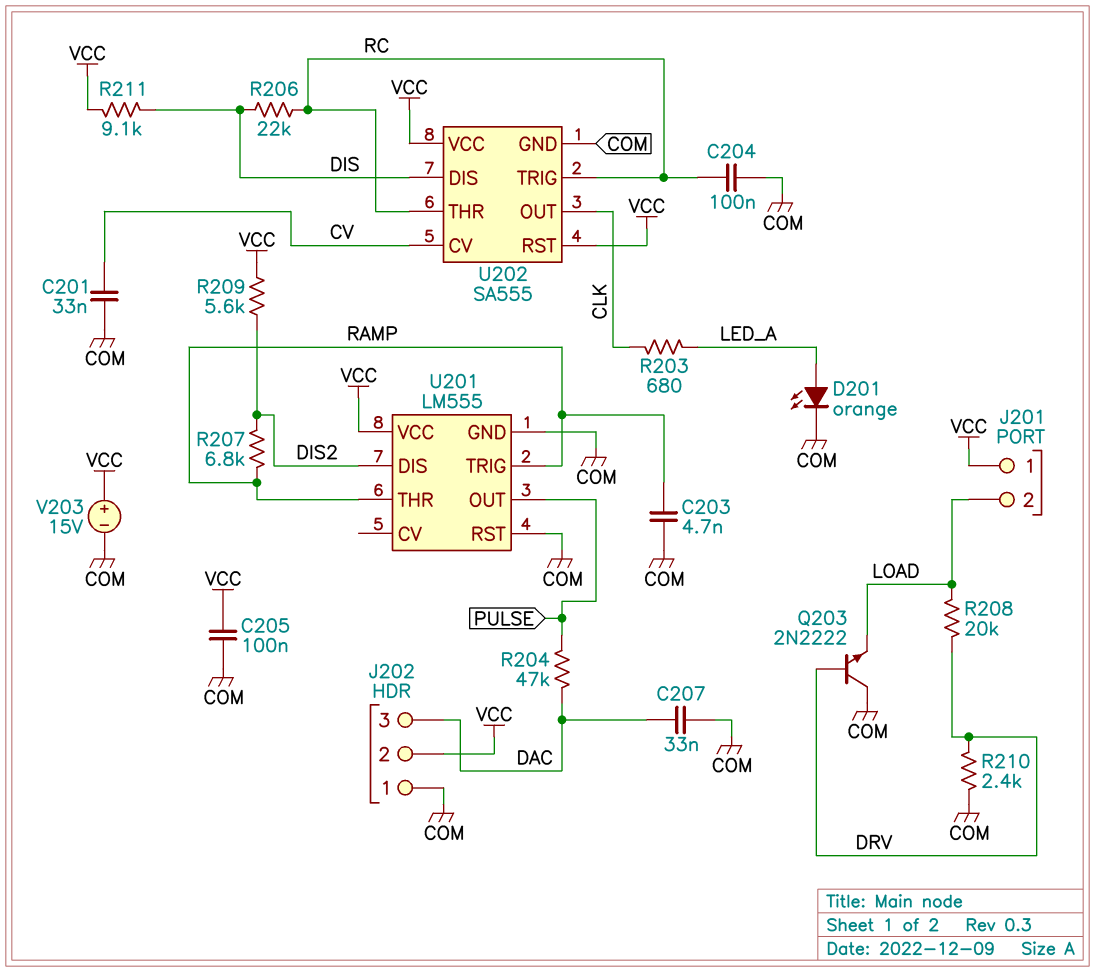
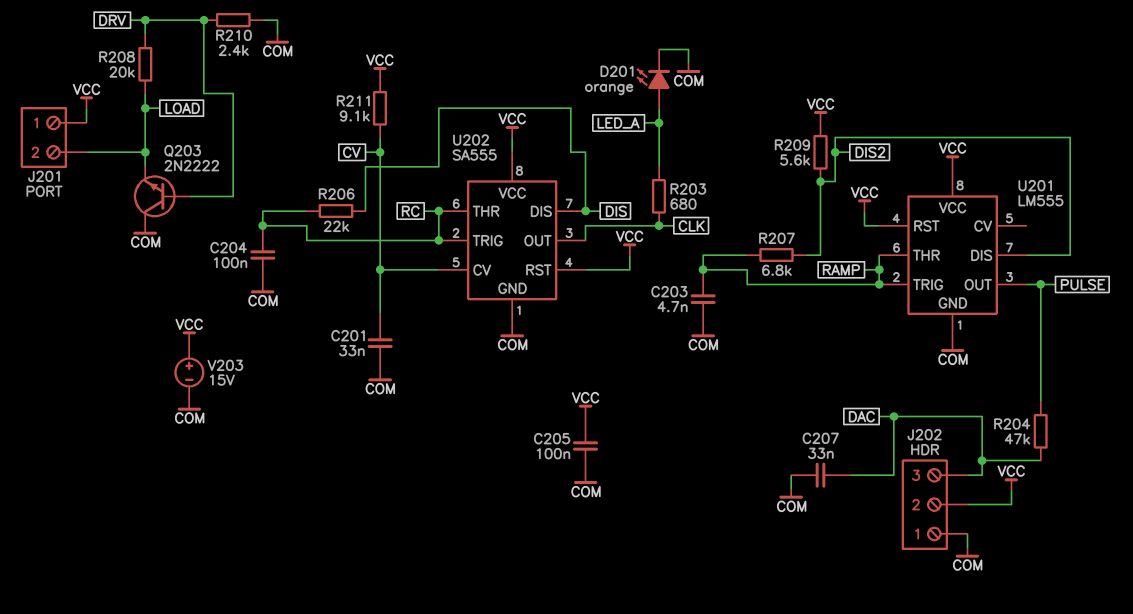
R211: 9.1k (DIS, VCC) -> 9.1k (CV, VCC)
U201 pin RST: COM -> VCC

